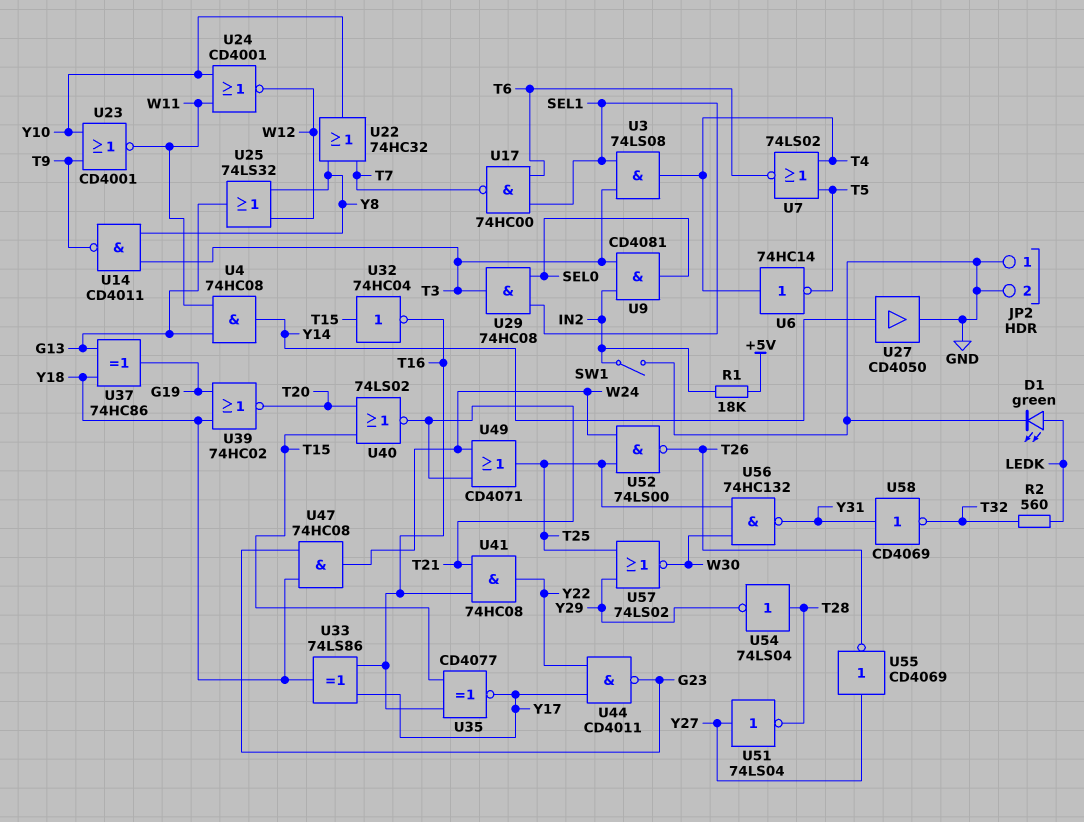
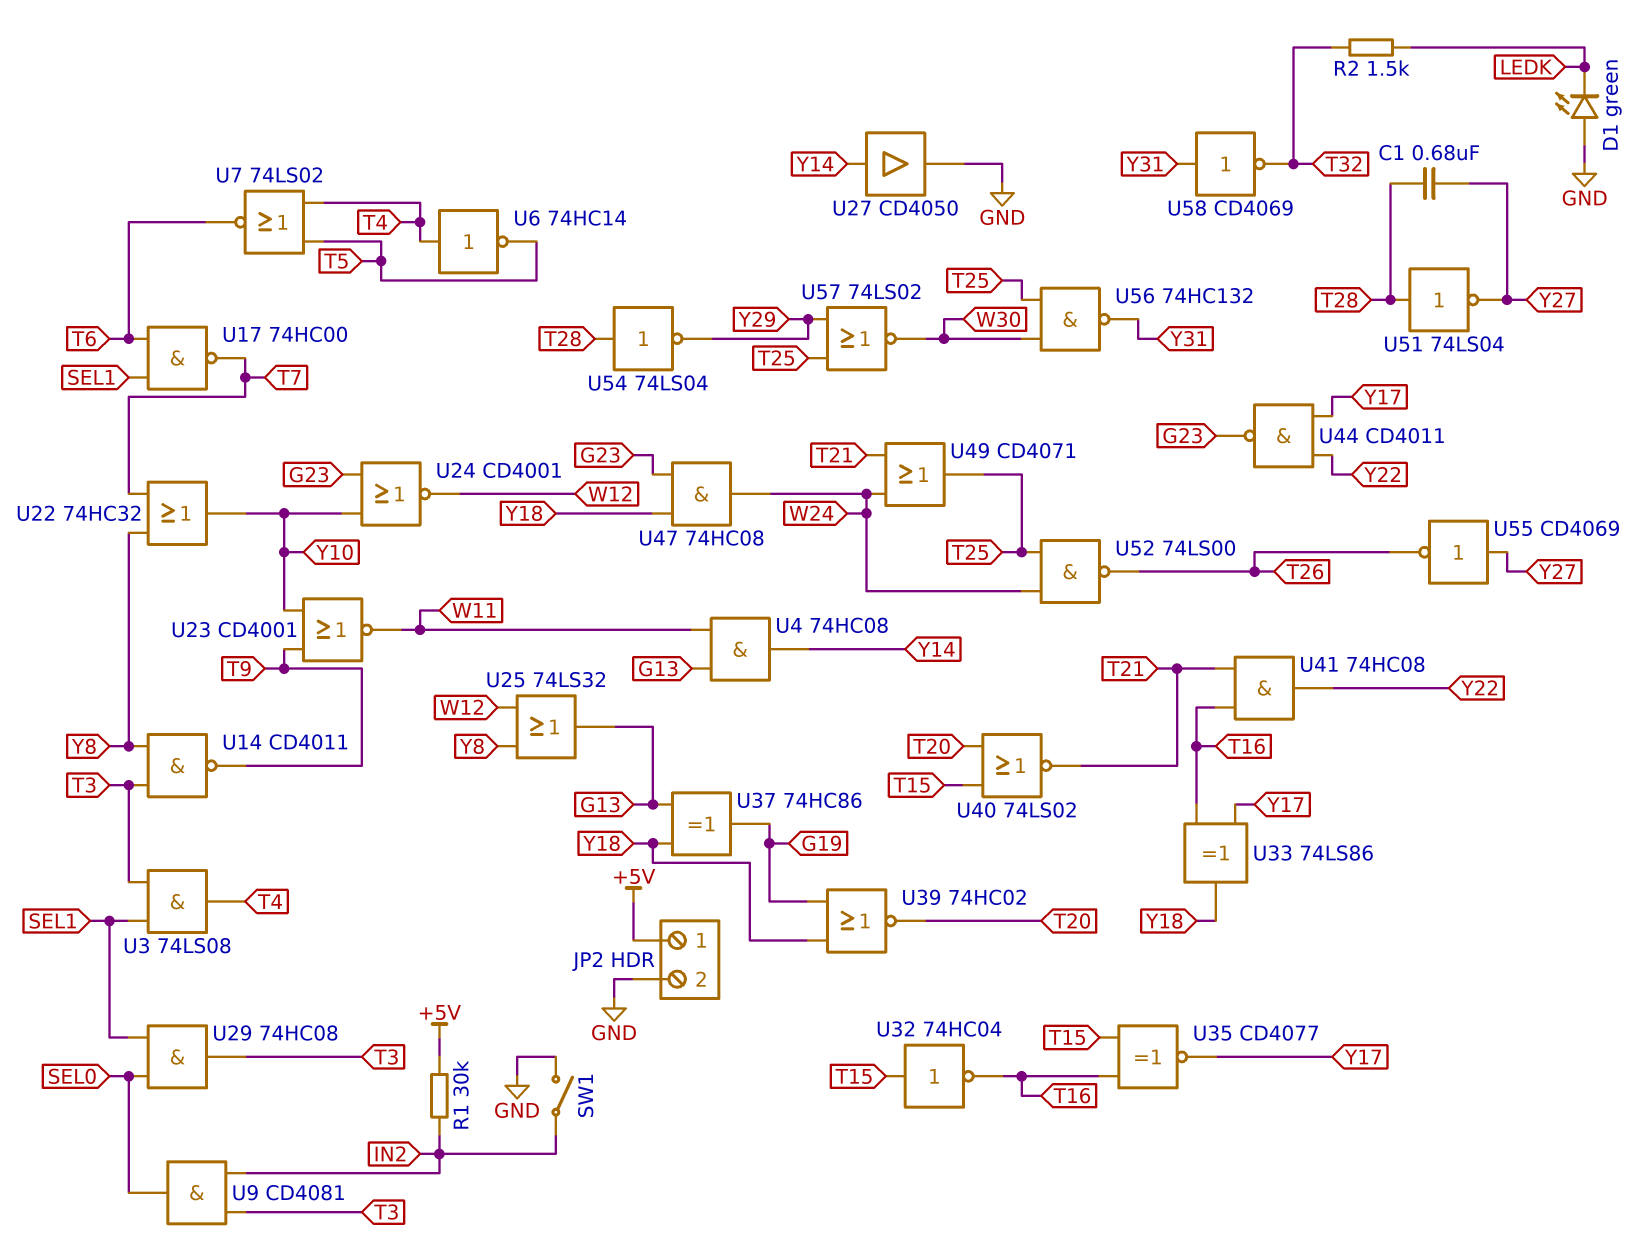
C1: none -> 680nF (T28, Y27)
D1: LED green (A LEDK, K GND) -> LED green (A GND, K LEDK)
JP2 pin 1: GND -> +5V
R1: 18k (+5V, IN2) -> 30k (+5V, IN2)
R2: 560 (LEDK, T32) -> 1.5k (LEDK, T32)
U24: NOR CD4001 (in W11, in Y10, out W12) -> NOR CD4001 (in G23, in Y10, out W12)
U51: NOT 74LS04 (in Y27, out T28) -> NOT 74LS04 (in T28, out Y27)

